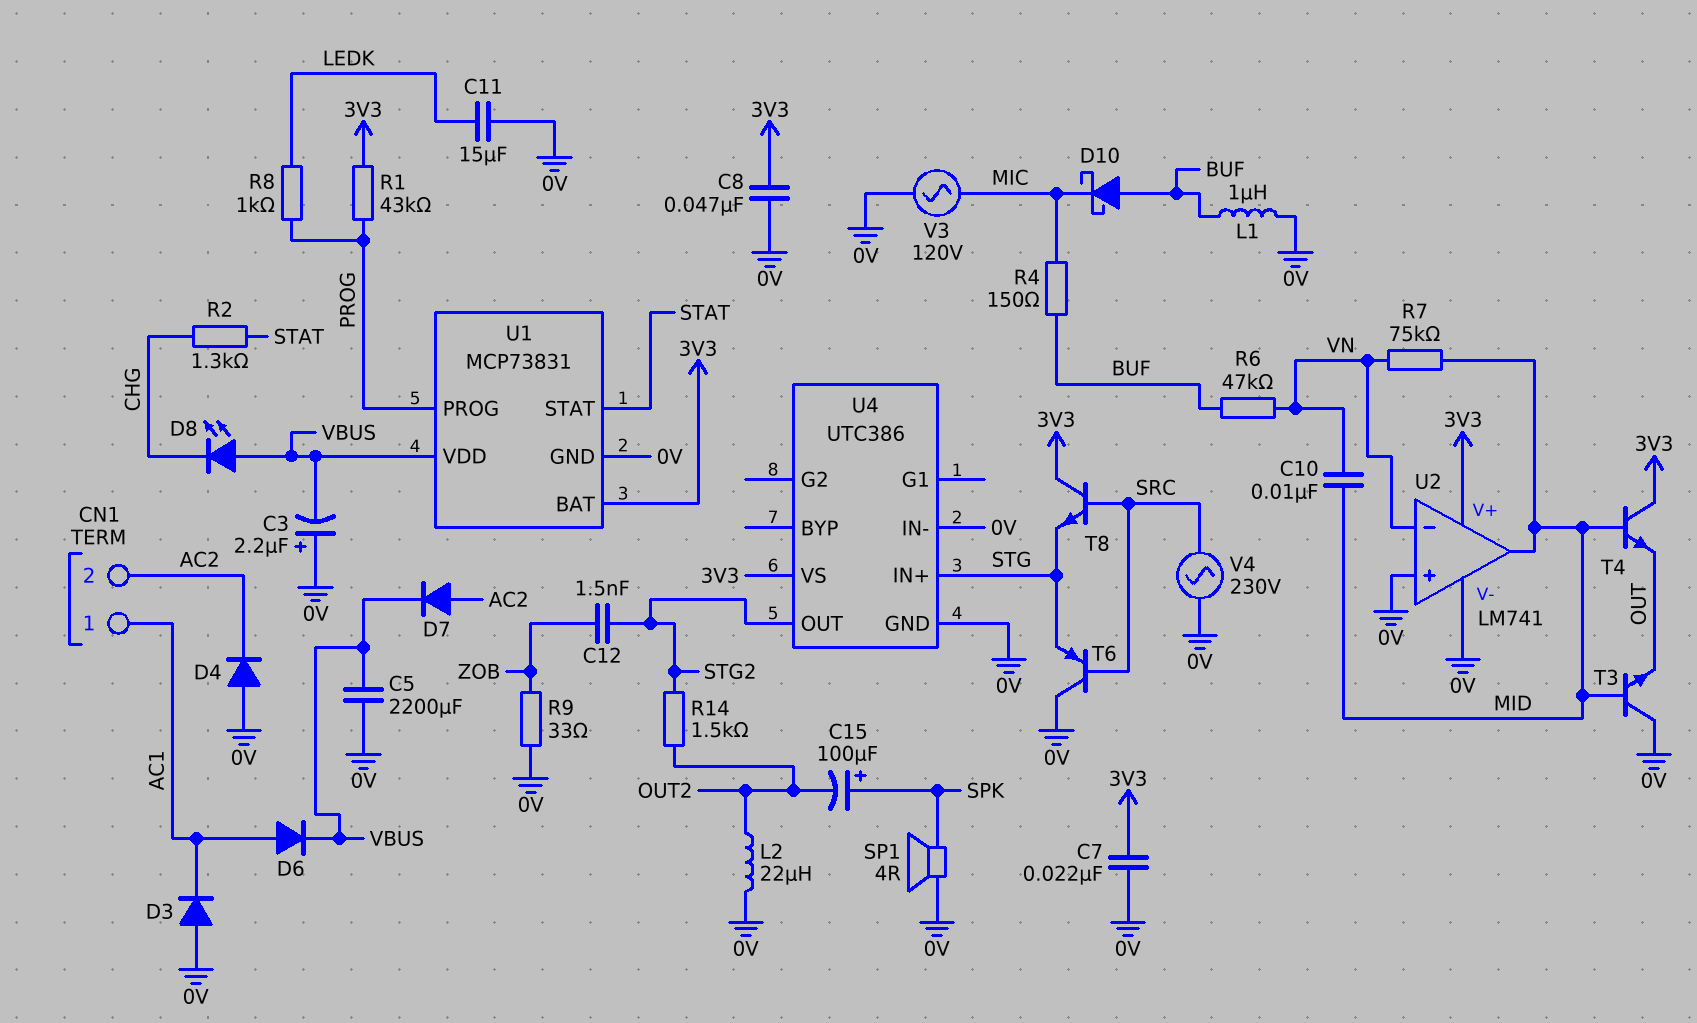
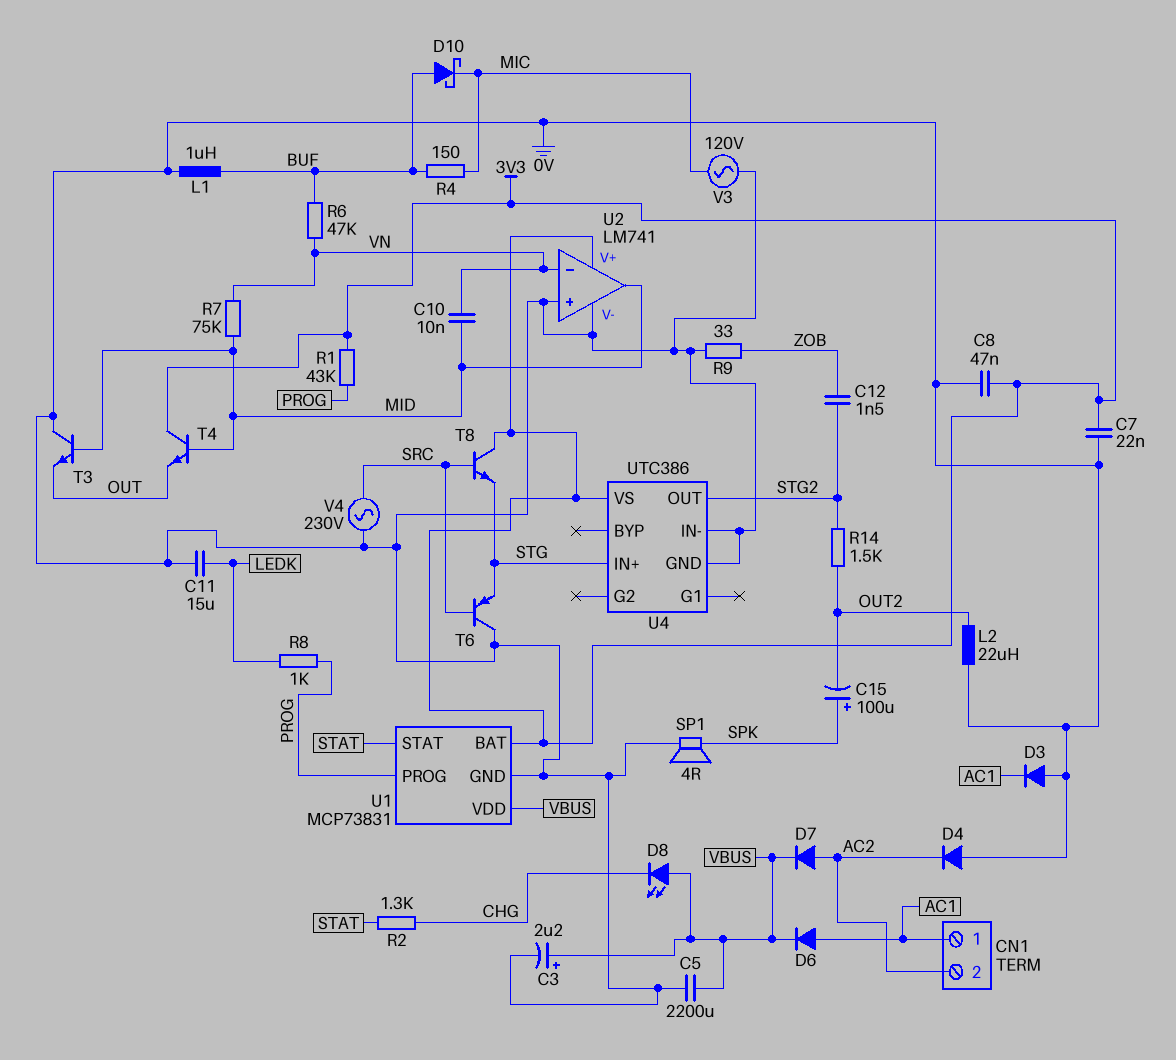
C3: 2.2uF (plus 0V, minus VBUS) -> 2.2uF (plus VBUS, minus 0V)

